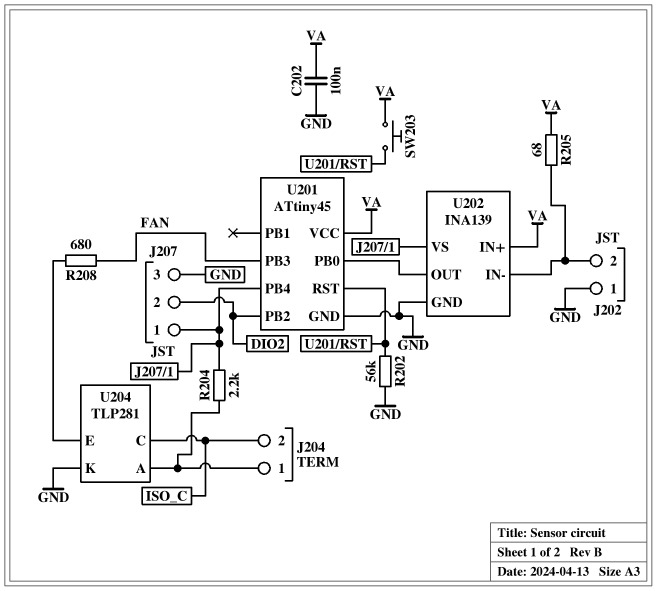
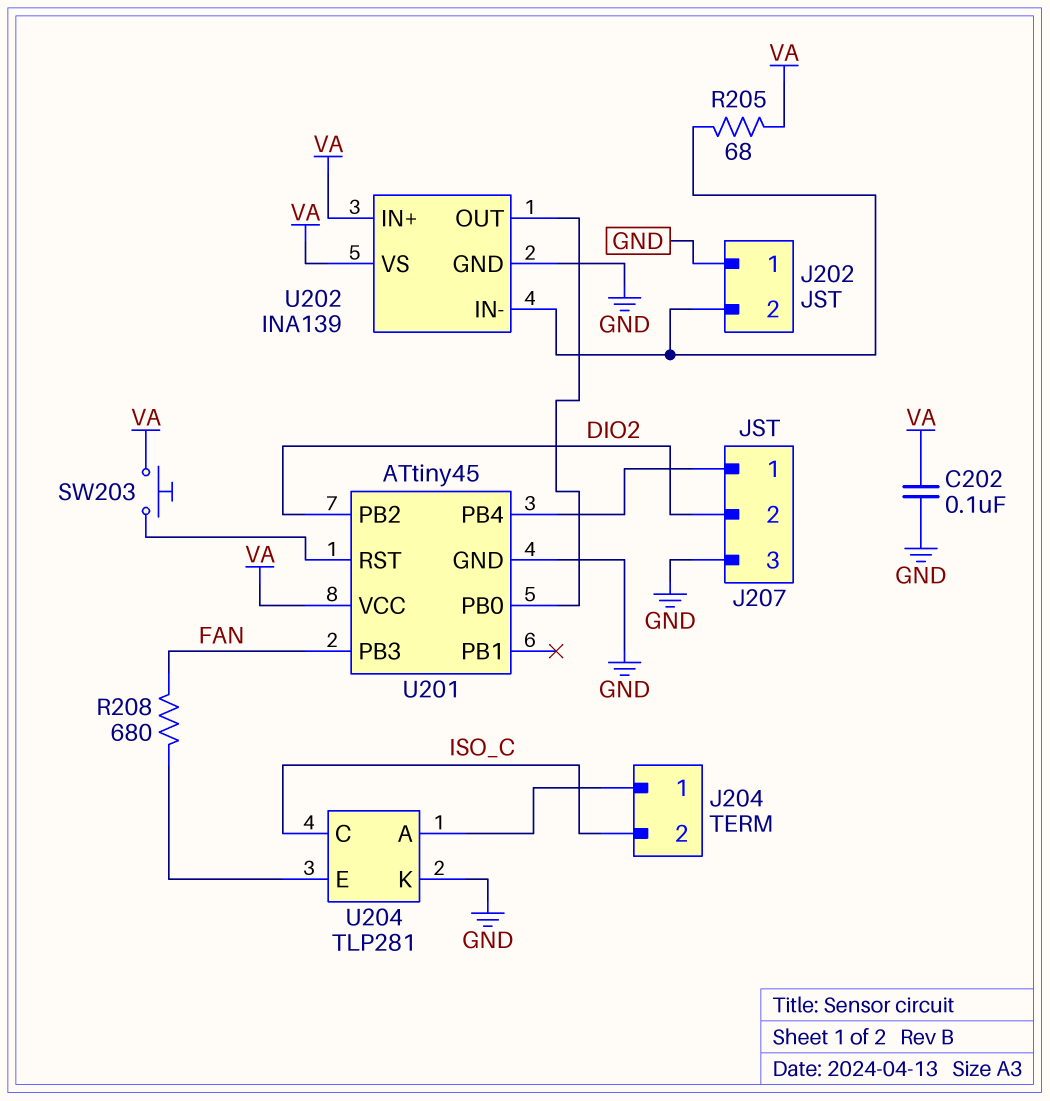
R202: 56k (GND, U201/RST) -> none
R204: 2.2k (J204/1, J207/1) -> none
U202 pin VS: J207/1 -> VA

